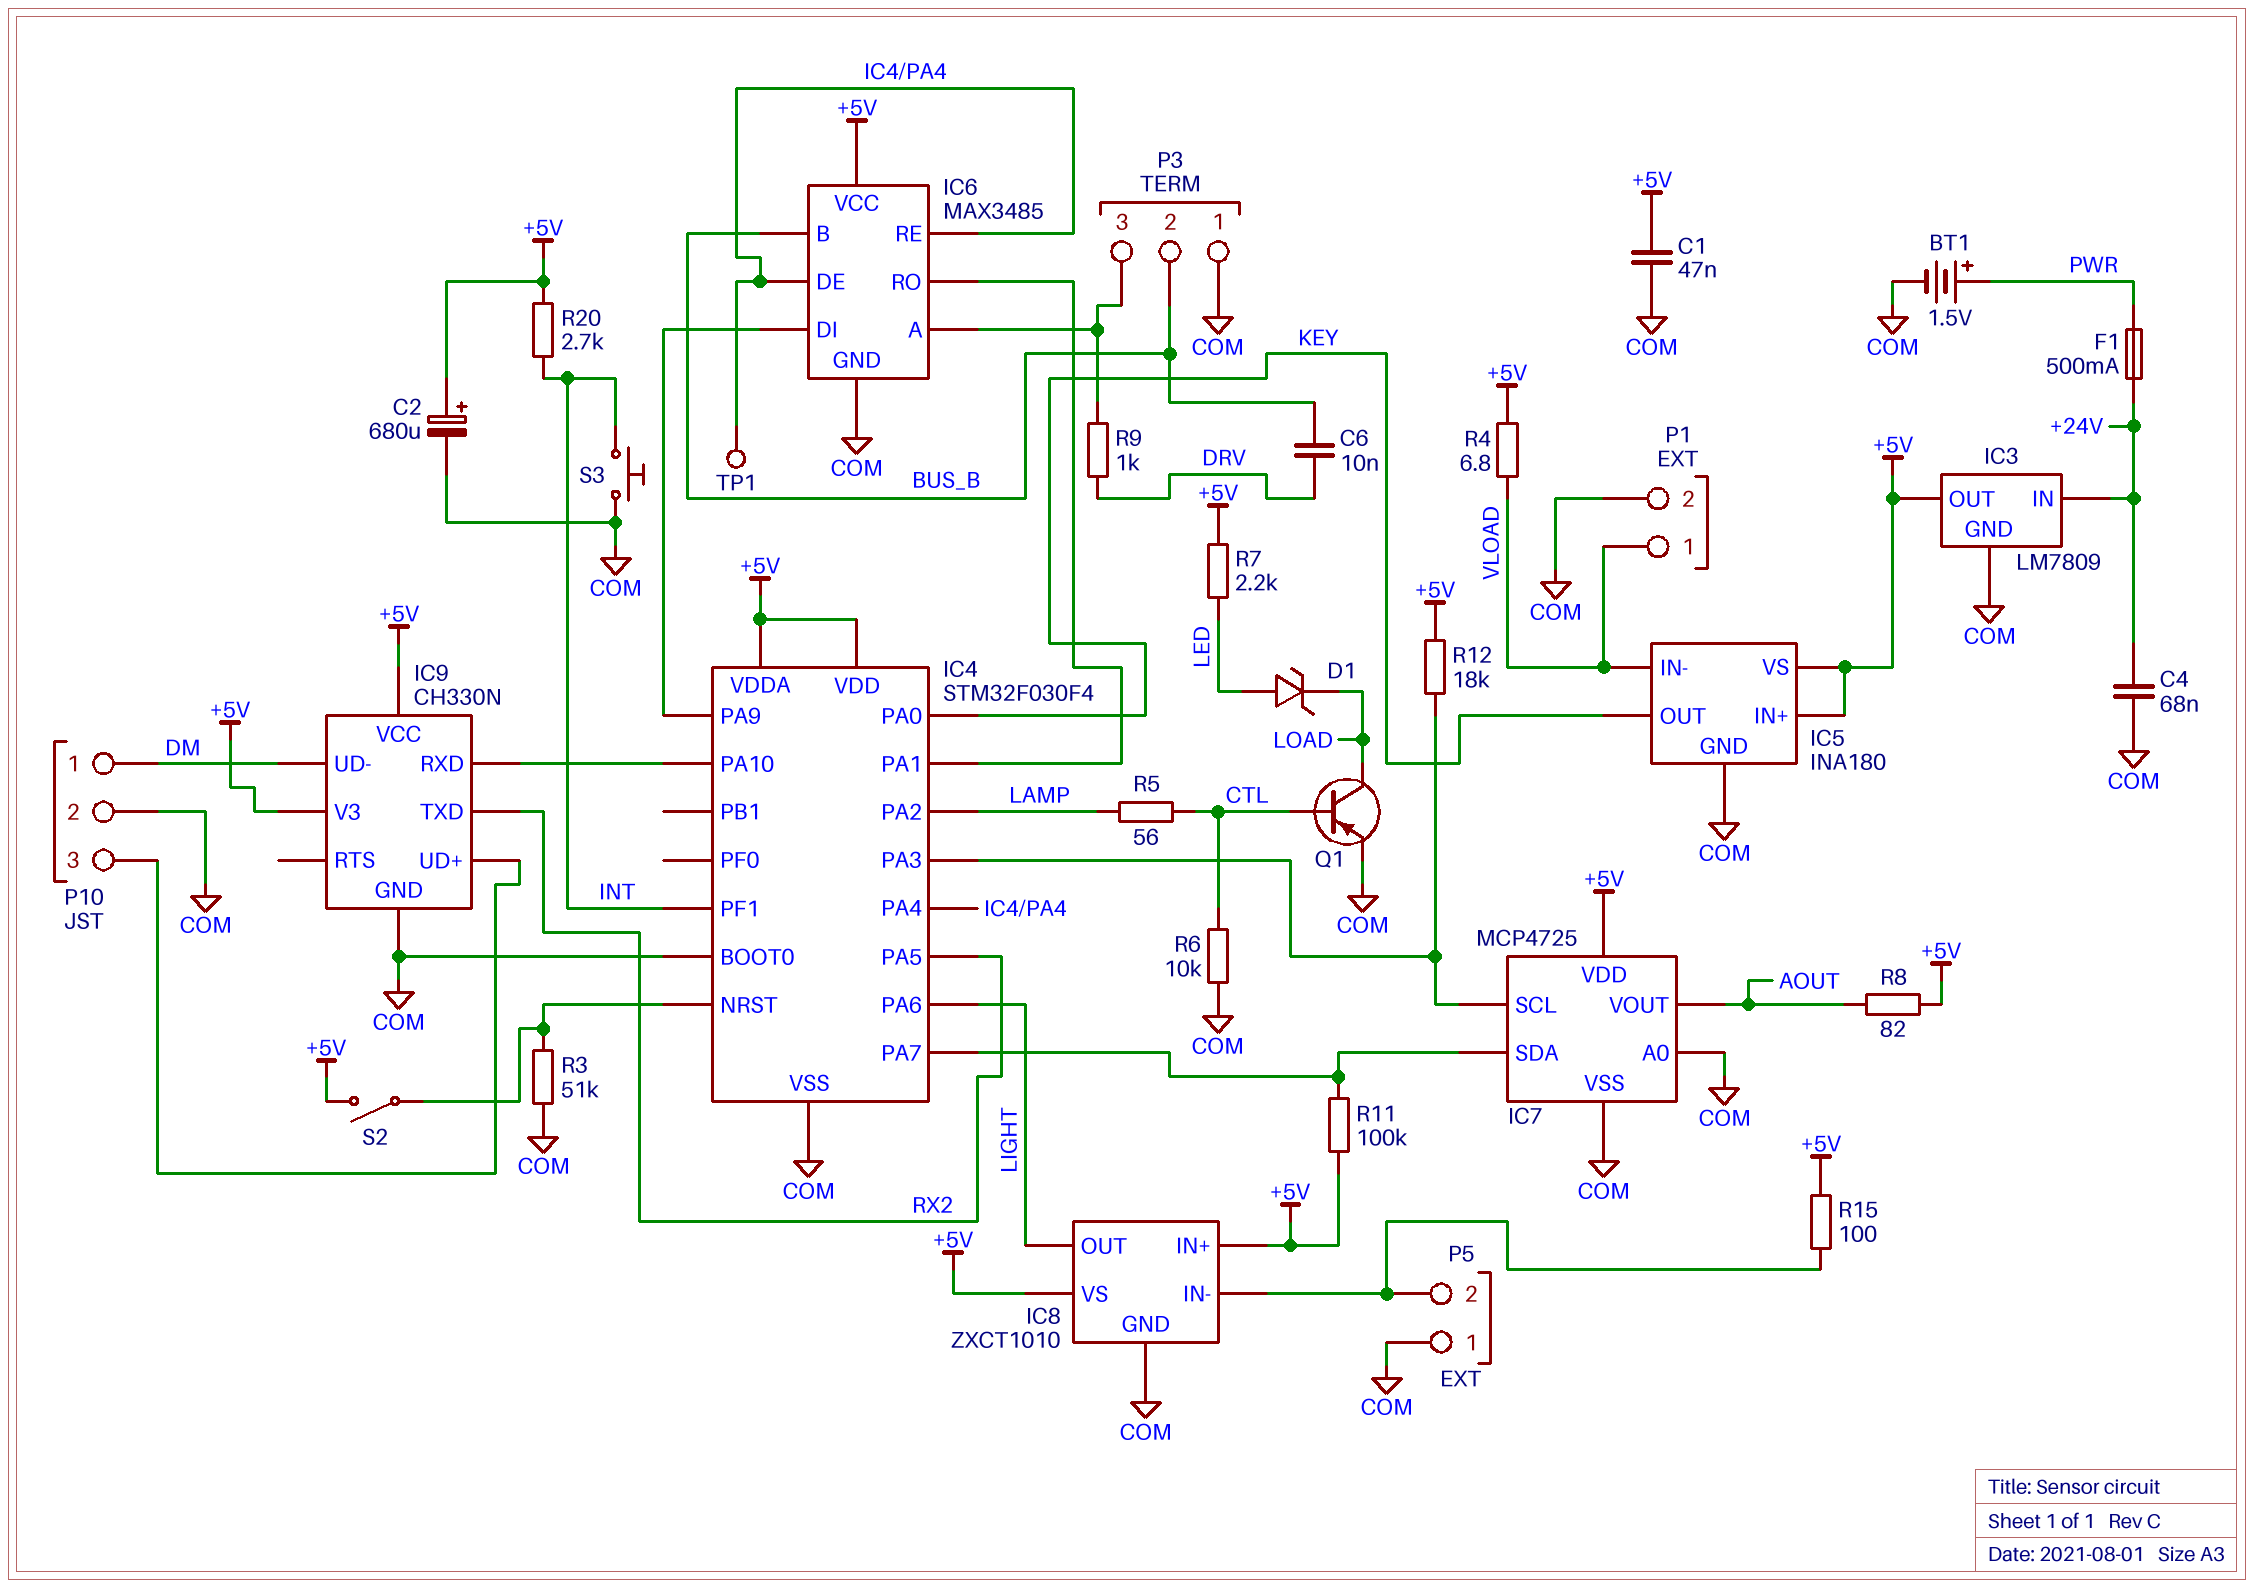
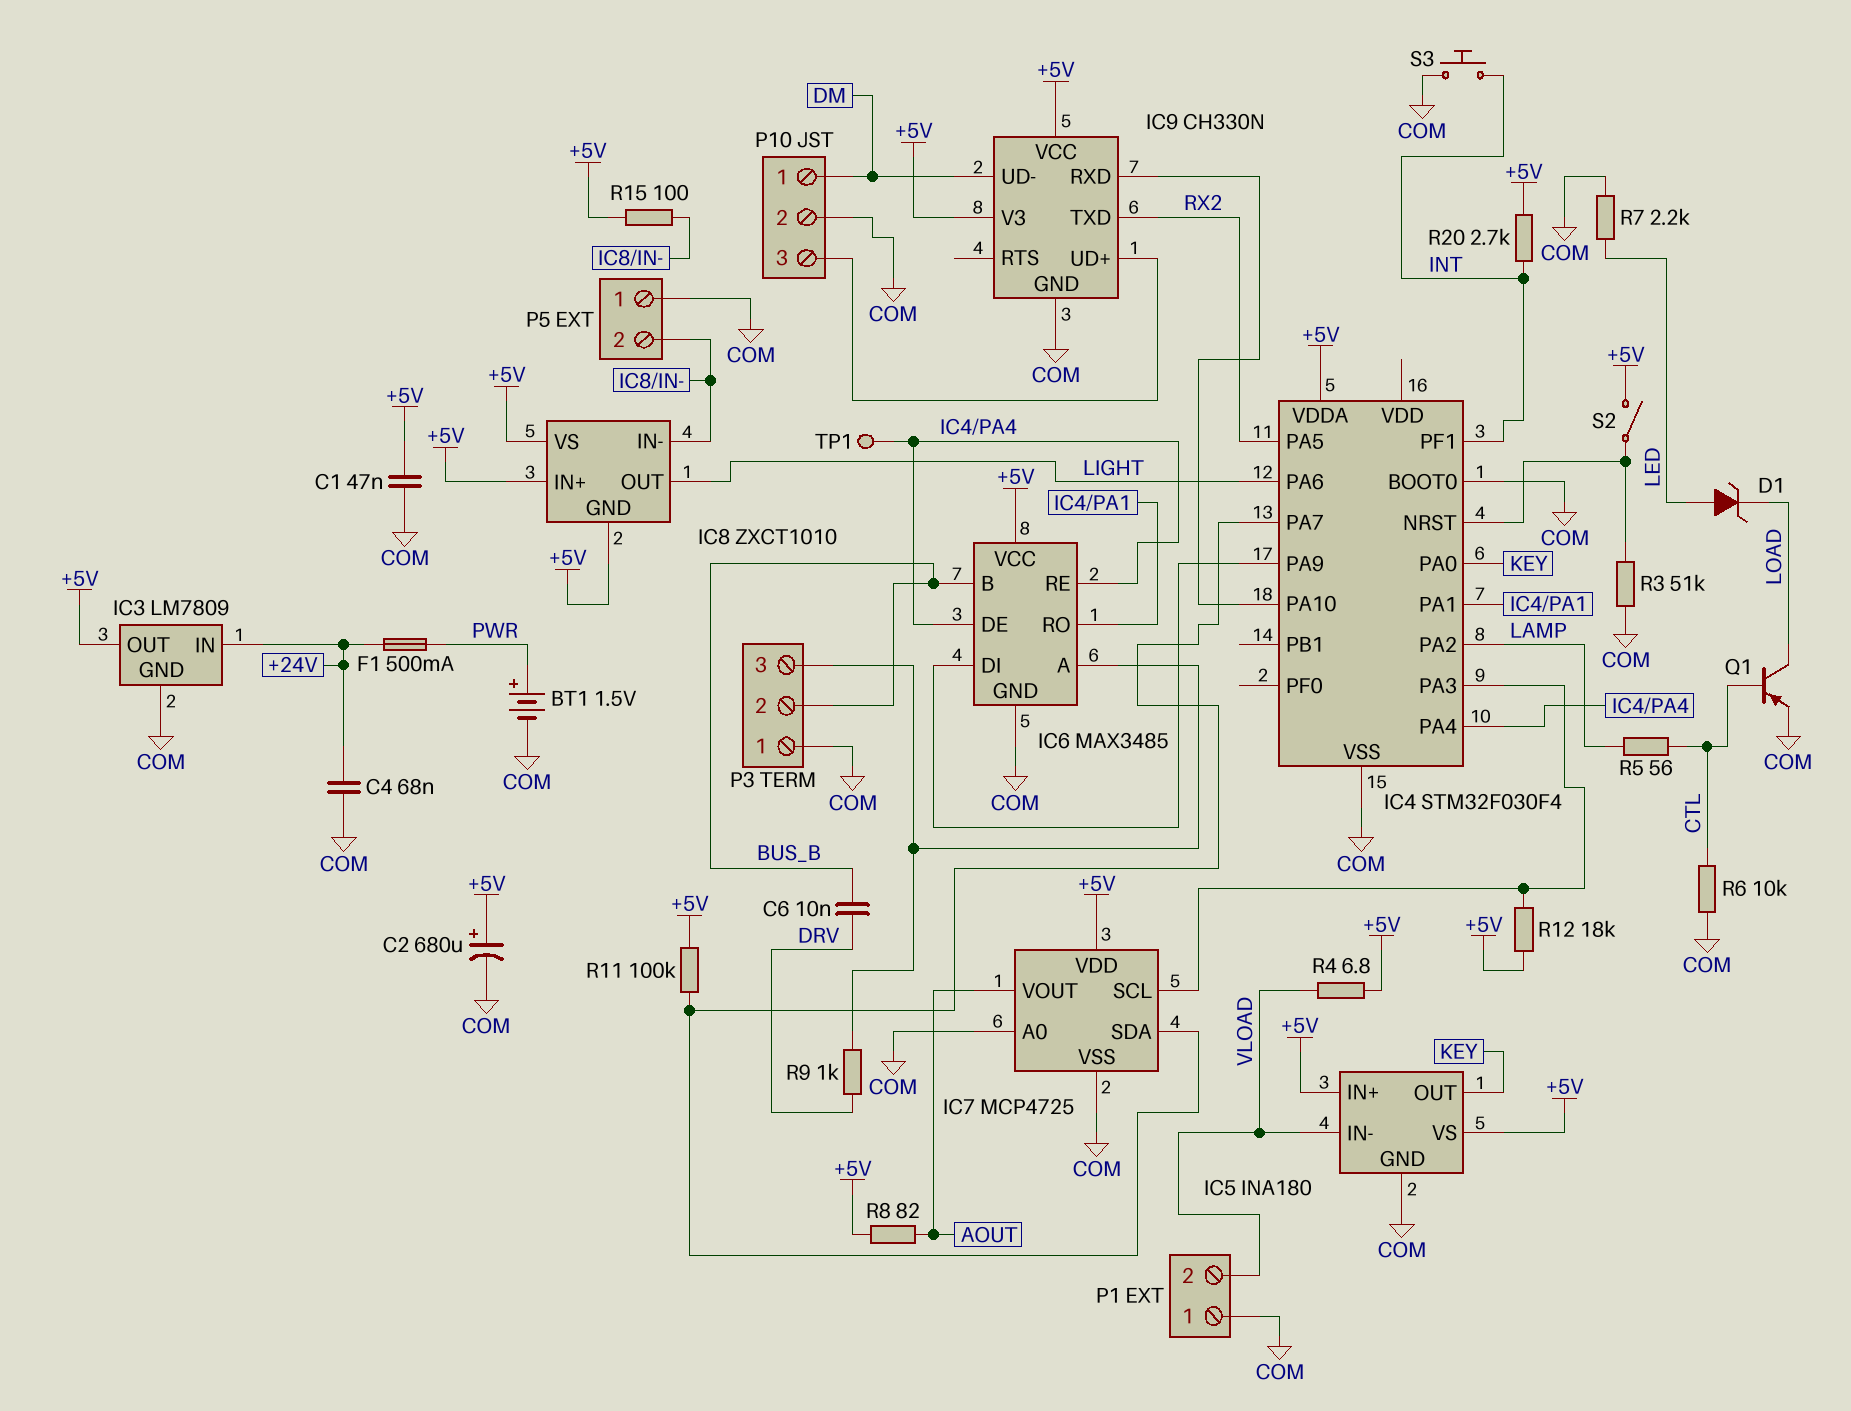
IC4 pin VDD: +5V -> none
IC8 pin GND: COM -> +5V
P1 pin 1: VLOAD -> COM
P1 pin 2: COM -> VLOAD
R7: 2.2k (+5V, LED) -> 2.2k (COM, LED)

